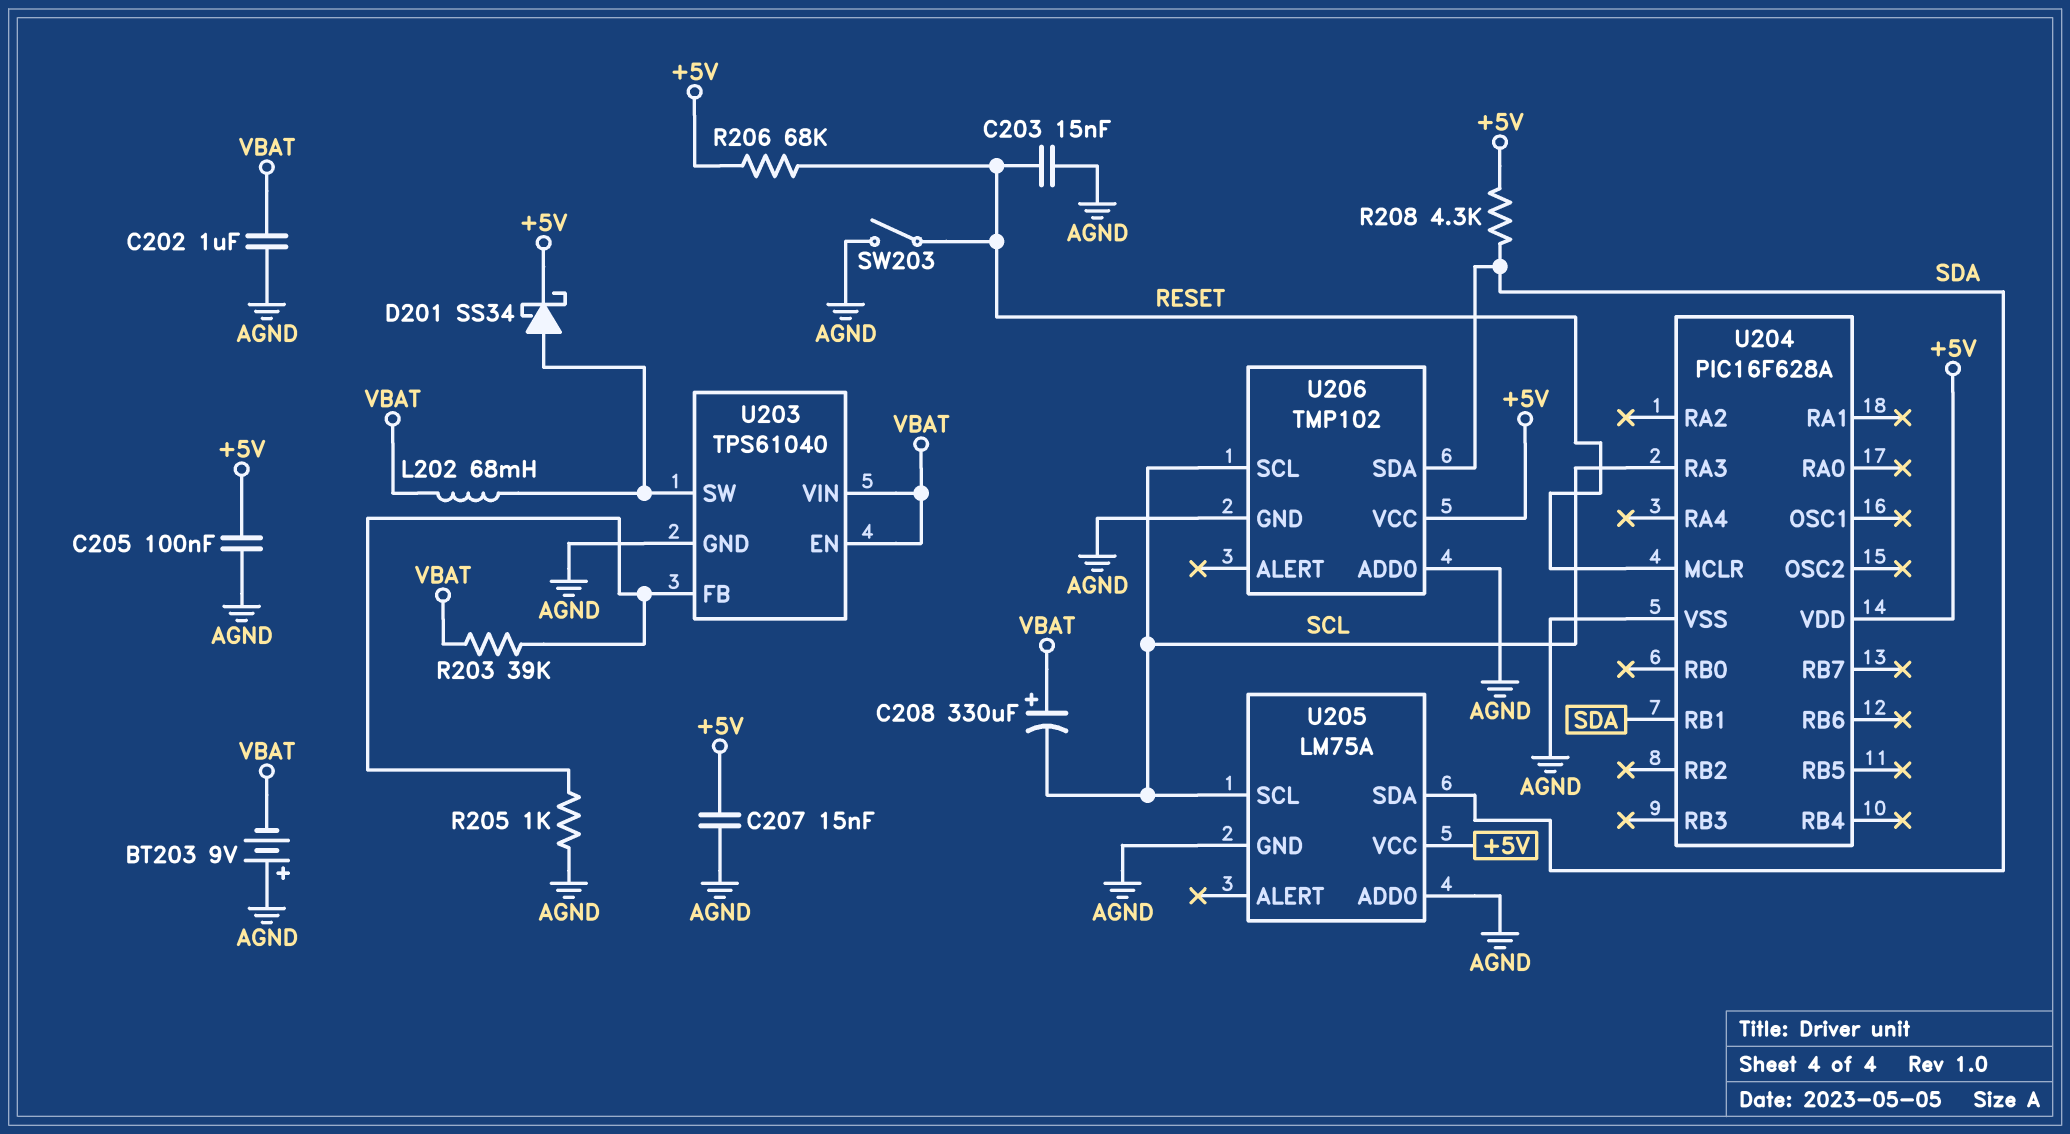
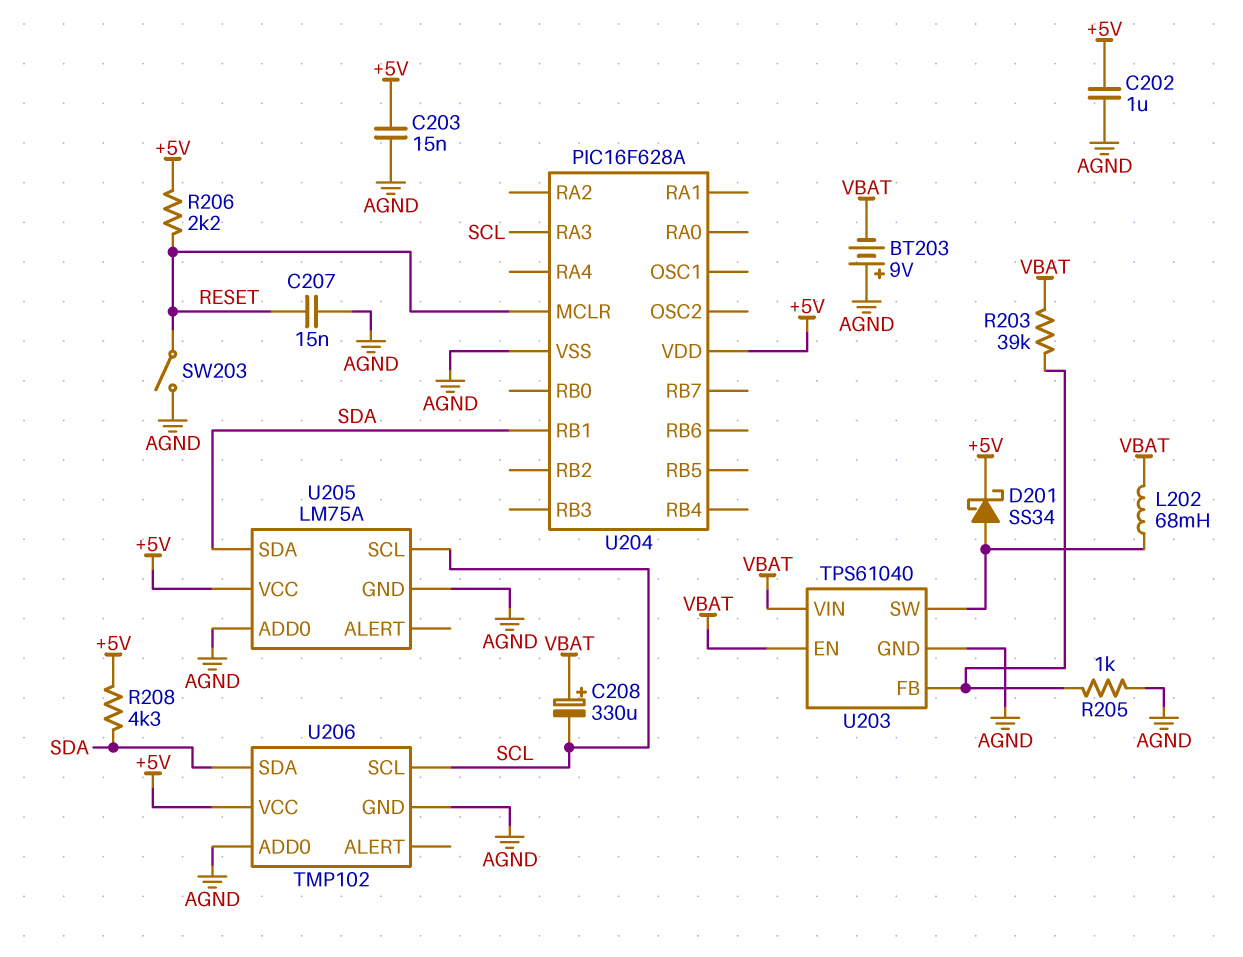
C202: 1uF (AGND, VBAT) -> 1uF (+5V, AGND)
C203: 15nF (AGND, RESET) -> 15nF (+5V, AGND)
C205: 100nF (+5V, AGND) -> none
C207: 15nF (+5V, AGND) -> 15nF (AGND, RESET)
R206: 68k (+5V, RESET) -> 2.2k (+5V, RESET)

